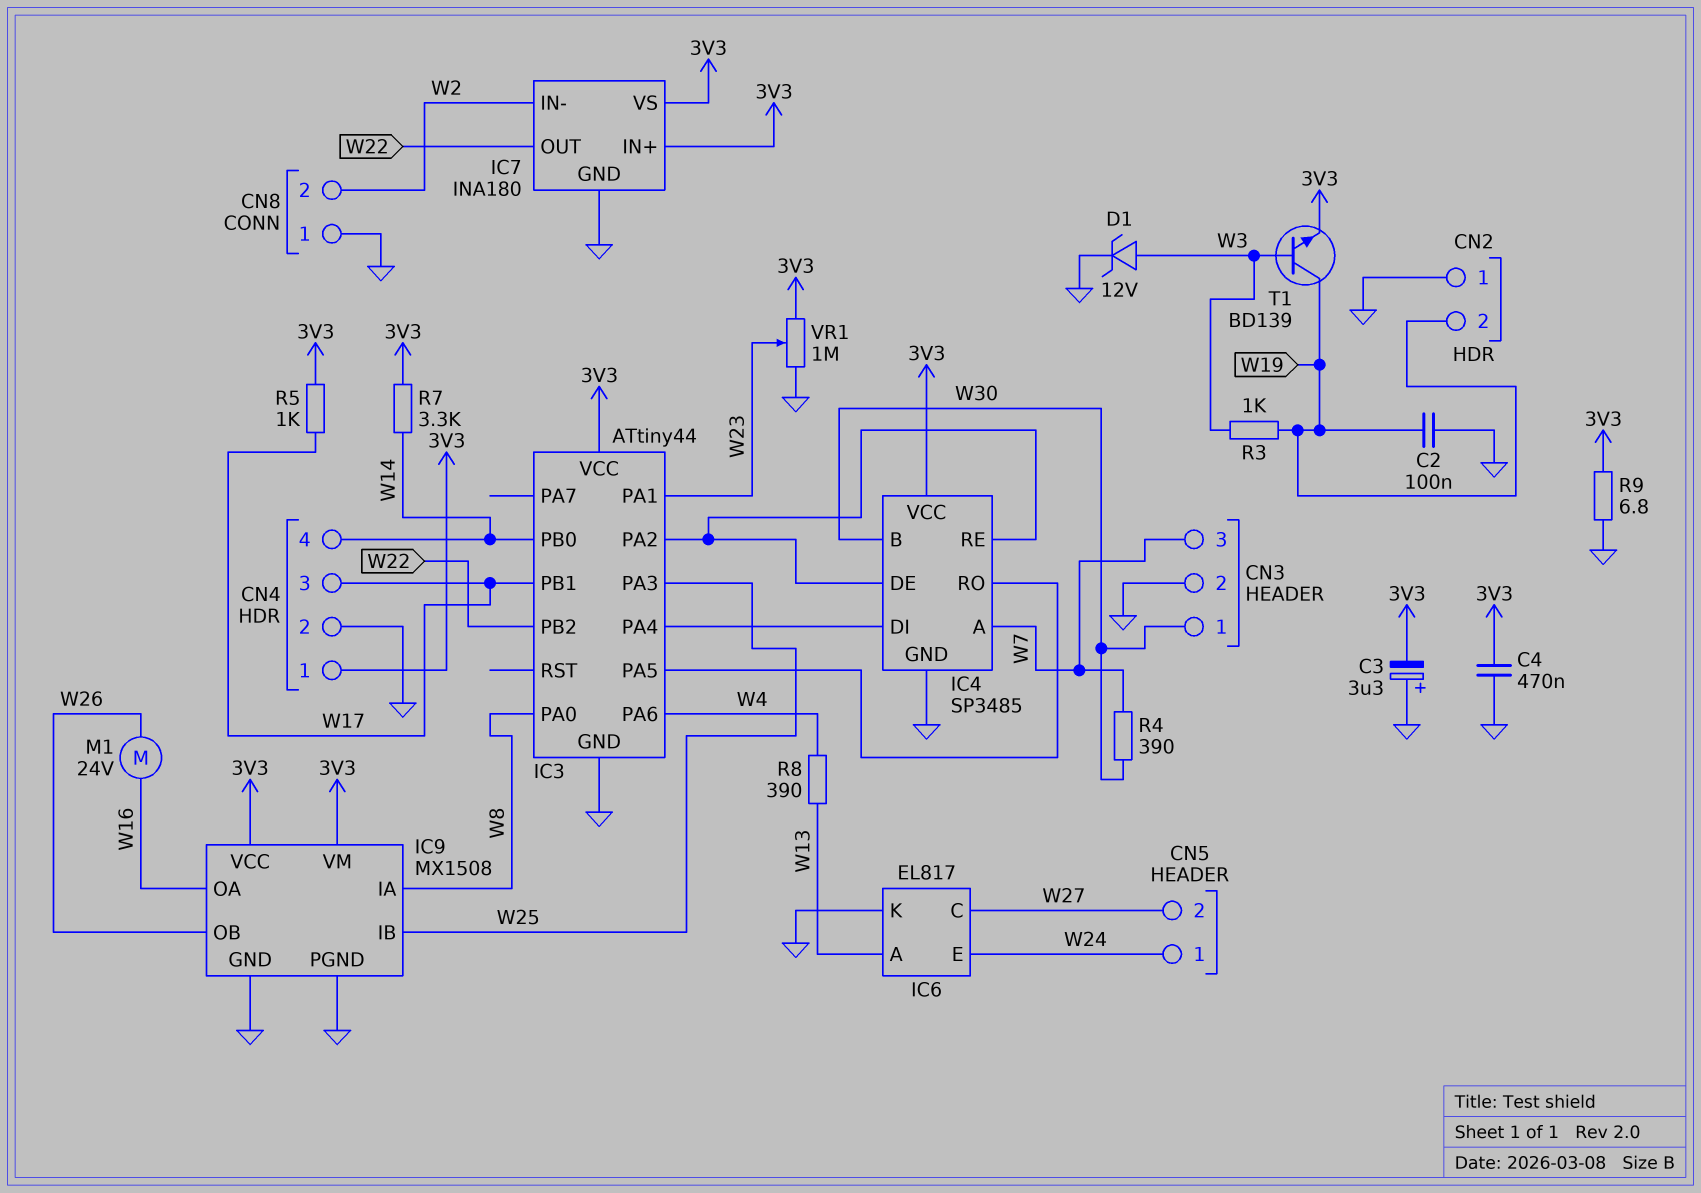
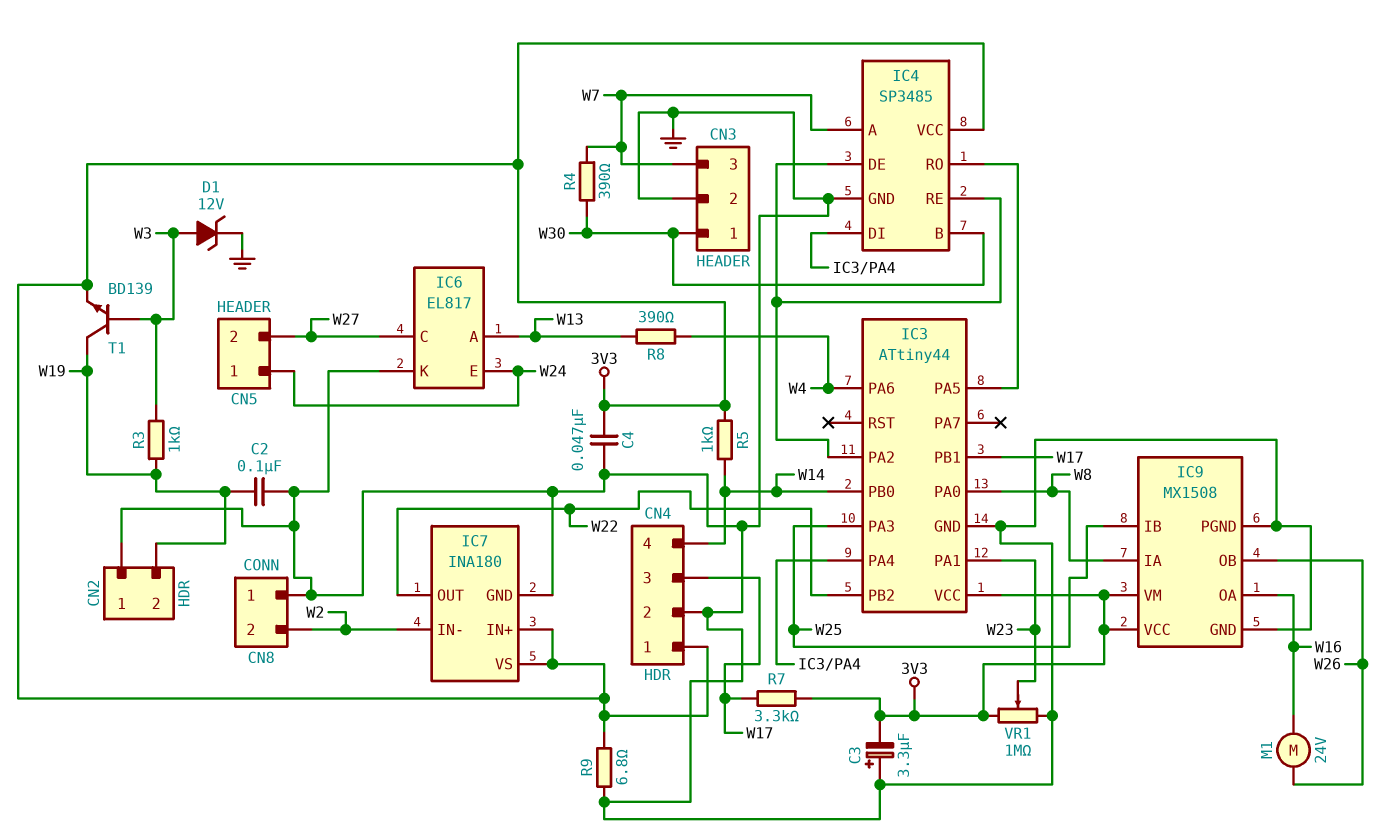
C4: 470nF (3V3, GND) -> 47nF (3V3, GND)
R5: 1k (3V3, W17) -> 1k (3V3, W14)
R7: 3.3k (3V3, W14) -> 3.3k (3V3, W17)

